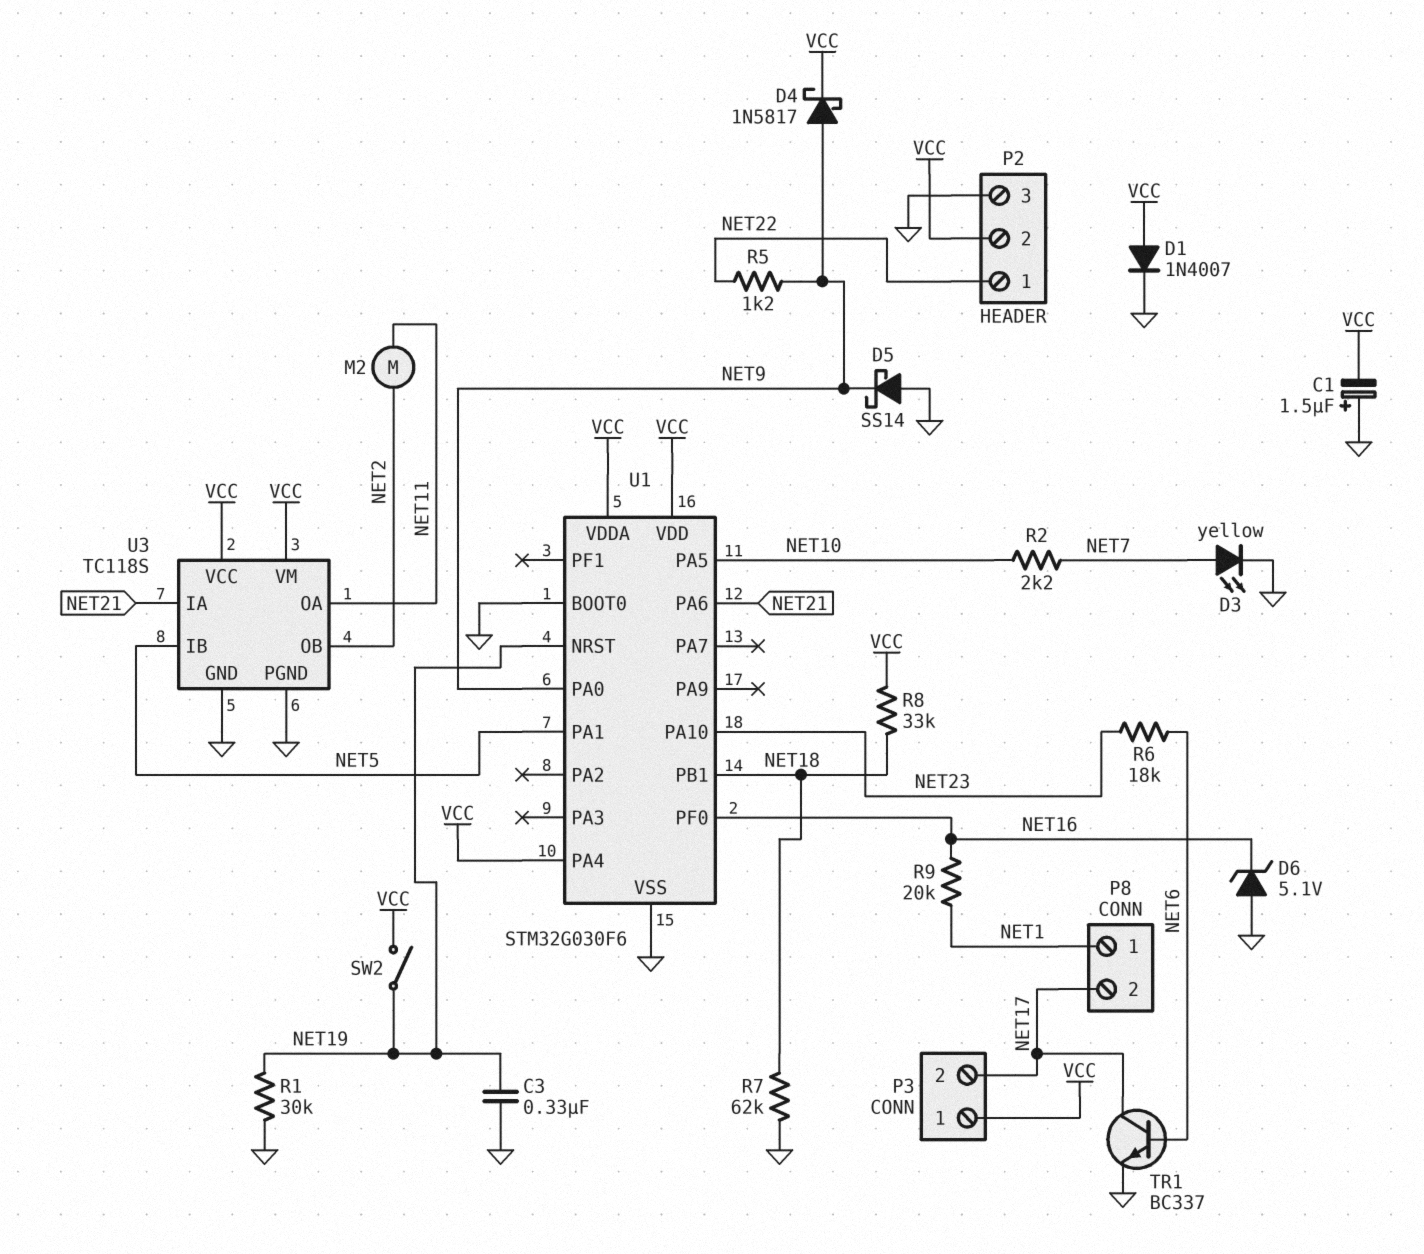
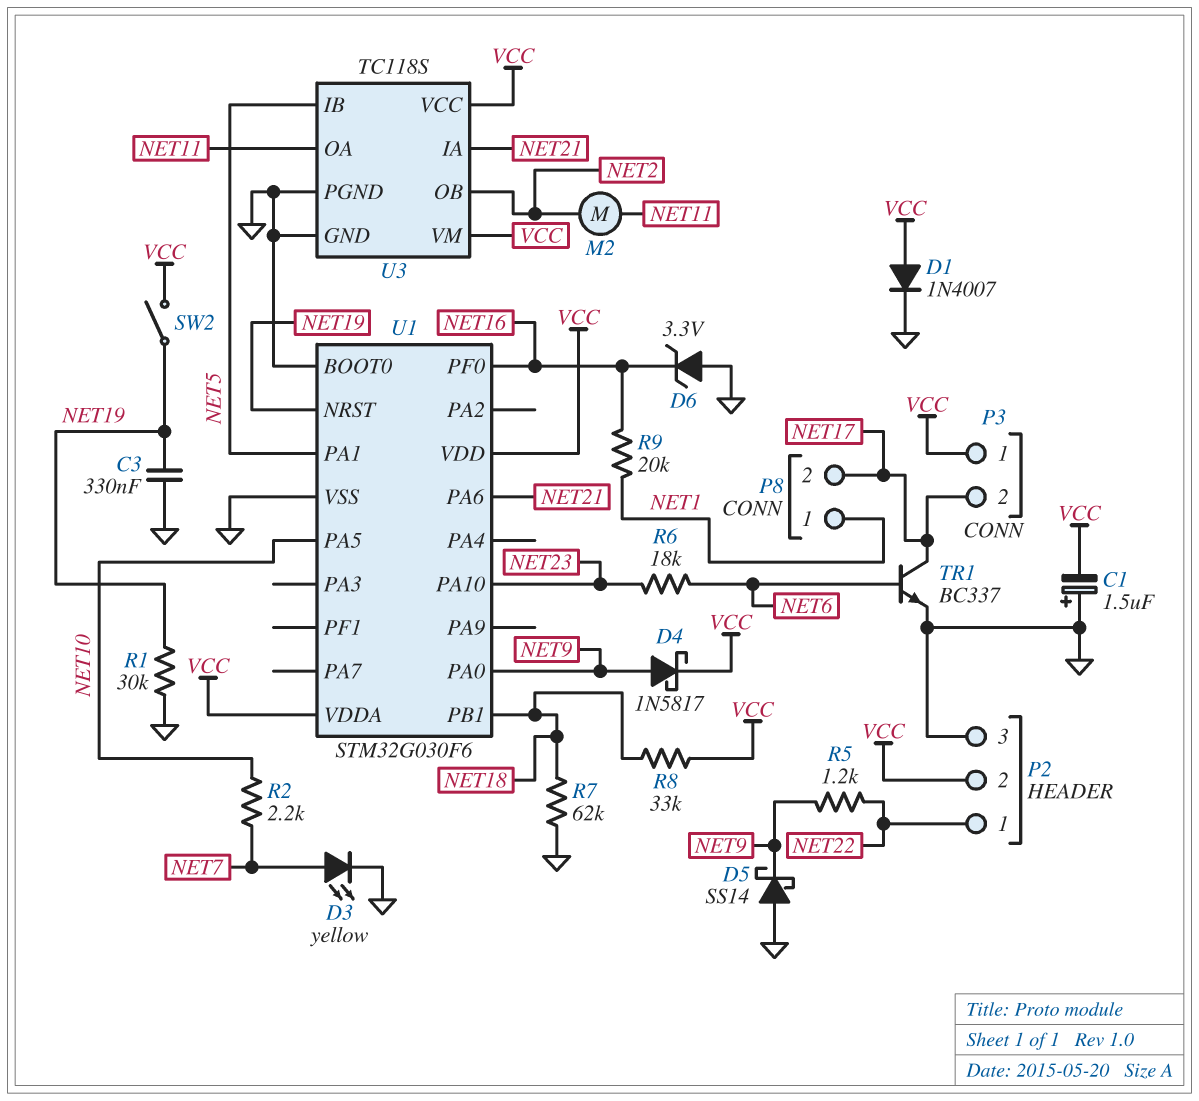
D6: zener 5.1V (A GND, K NET16) -> zener 3.3V (A GND, K NET16)
U1 pin PA4: VCC -> none

